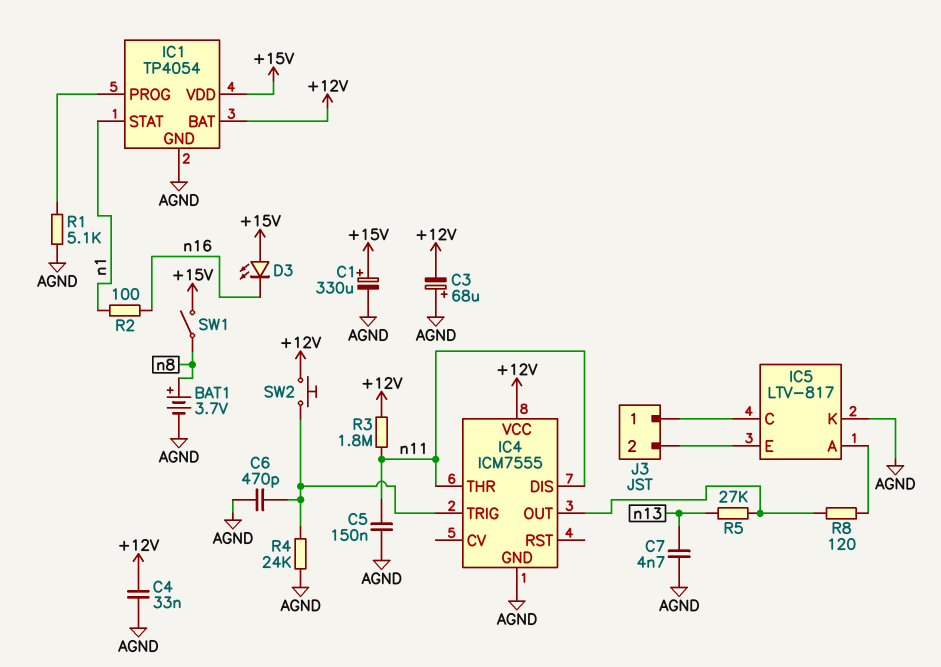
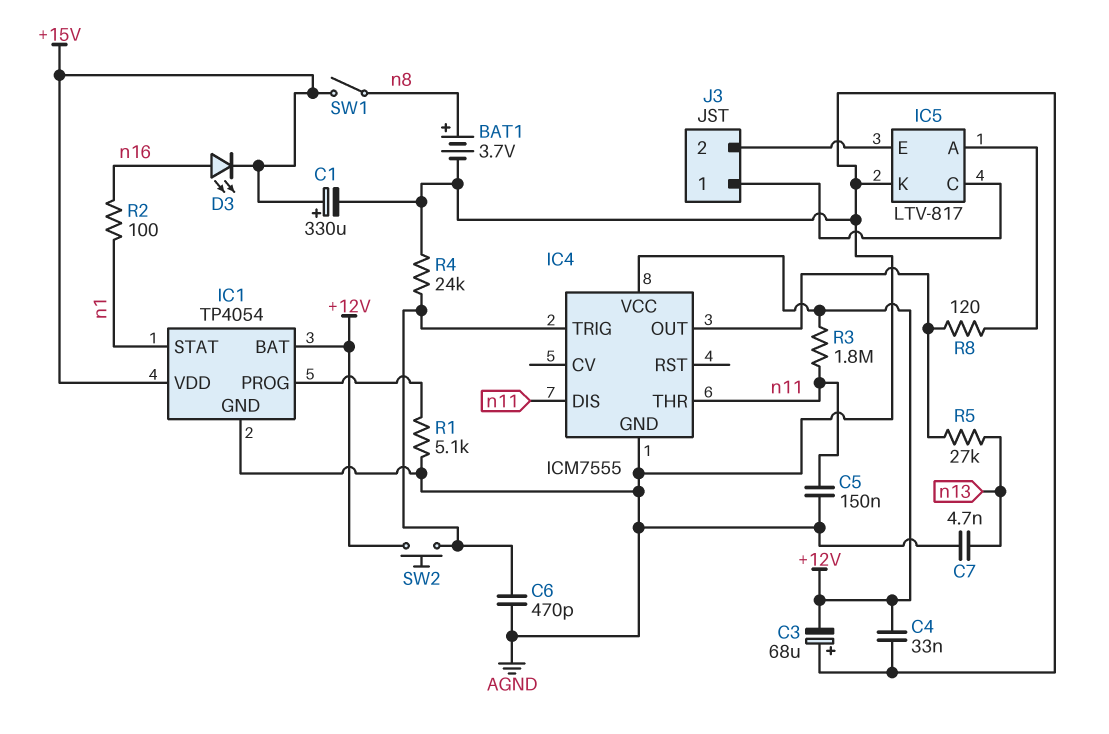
D3: LED (A +15V, K n16) -> LED (A n16, K +15V)

